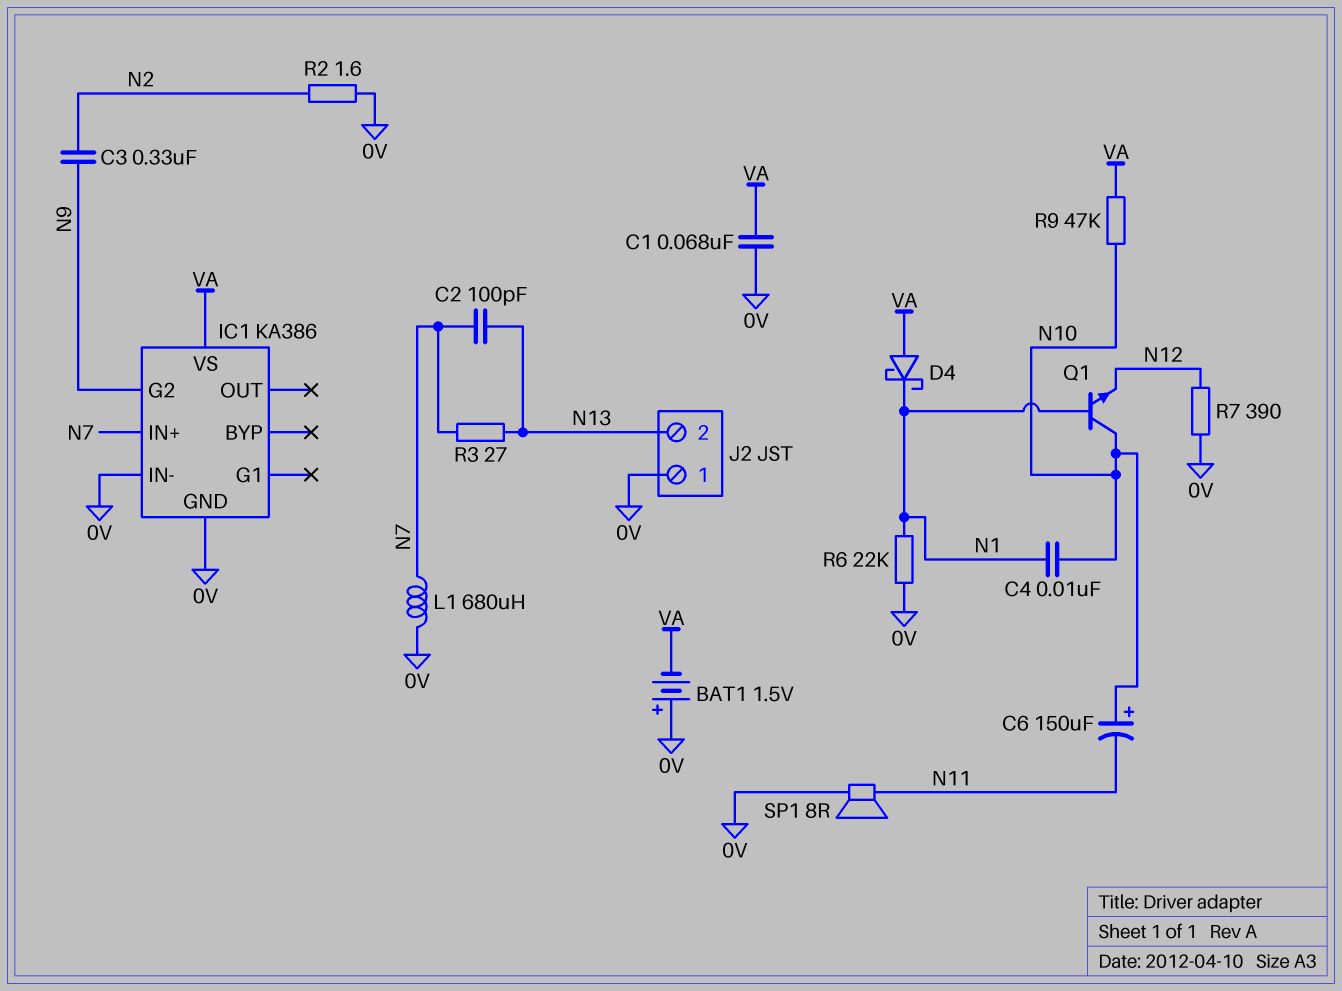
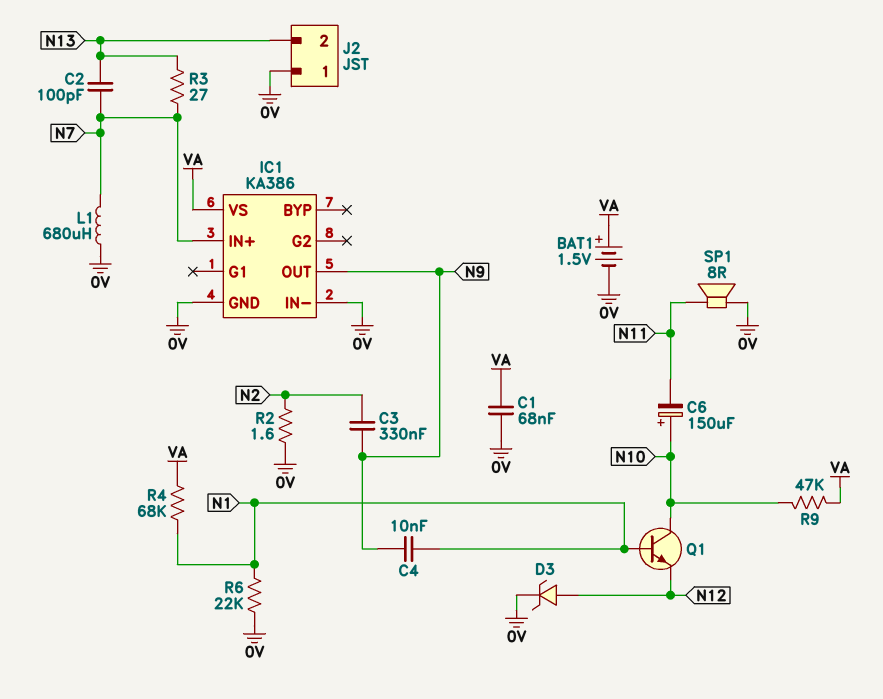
BAT1: 1.5V (plus 0V, minus VA) -> 1.5V (plus VA, minus 0V)
C4: 10nF (N1, N10) -> 10nF (N1, N9)
D3: none -> zener (A N12, K 0V)
D4: schottky (A VA, K N1) -> none
IC1 pin G2: N9 -> none
IC1 pin OUT: none -> N9
R4: none -> 68k (N1, VA)
R7: 390 (0V, N12) -> none

